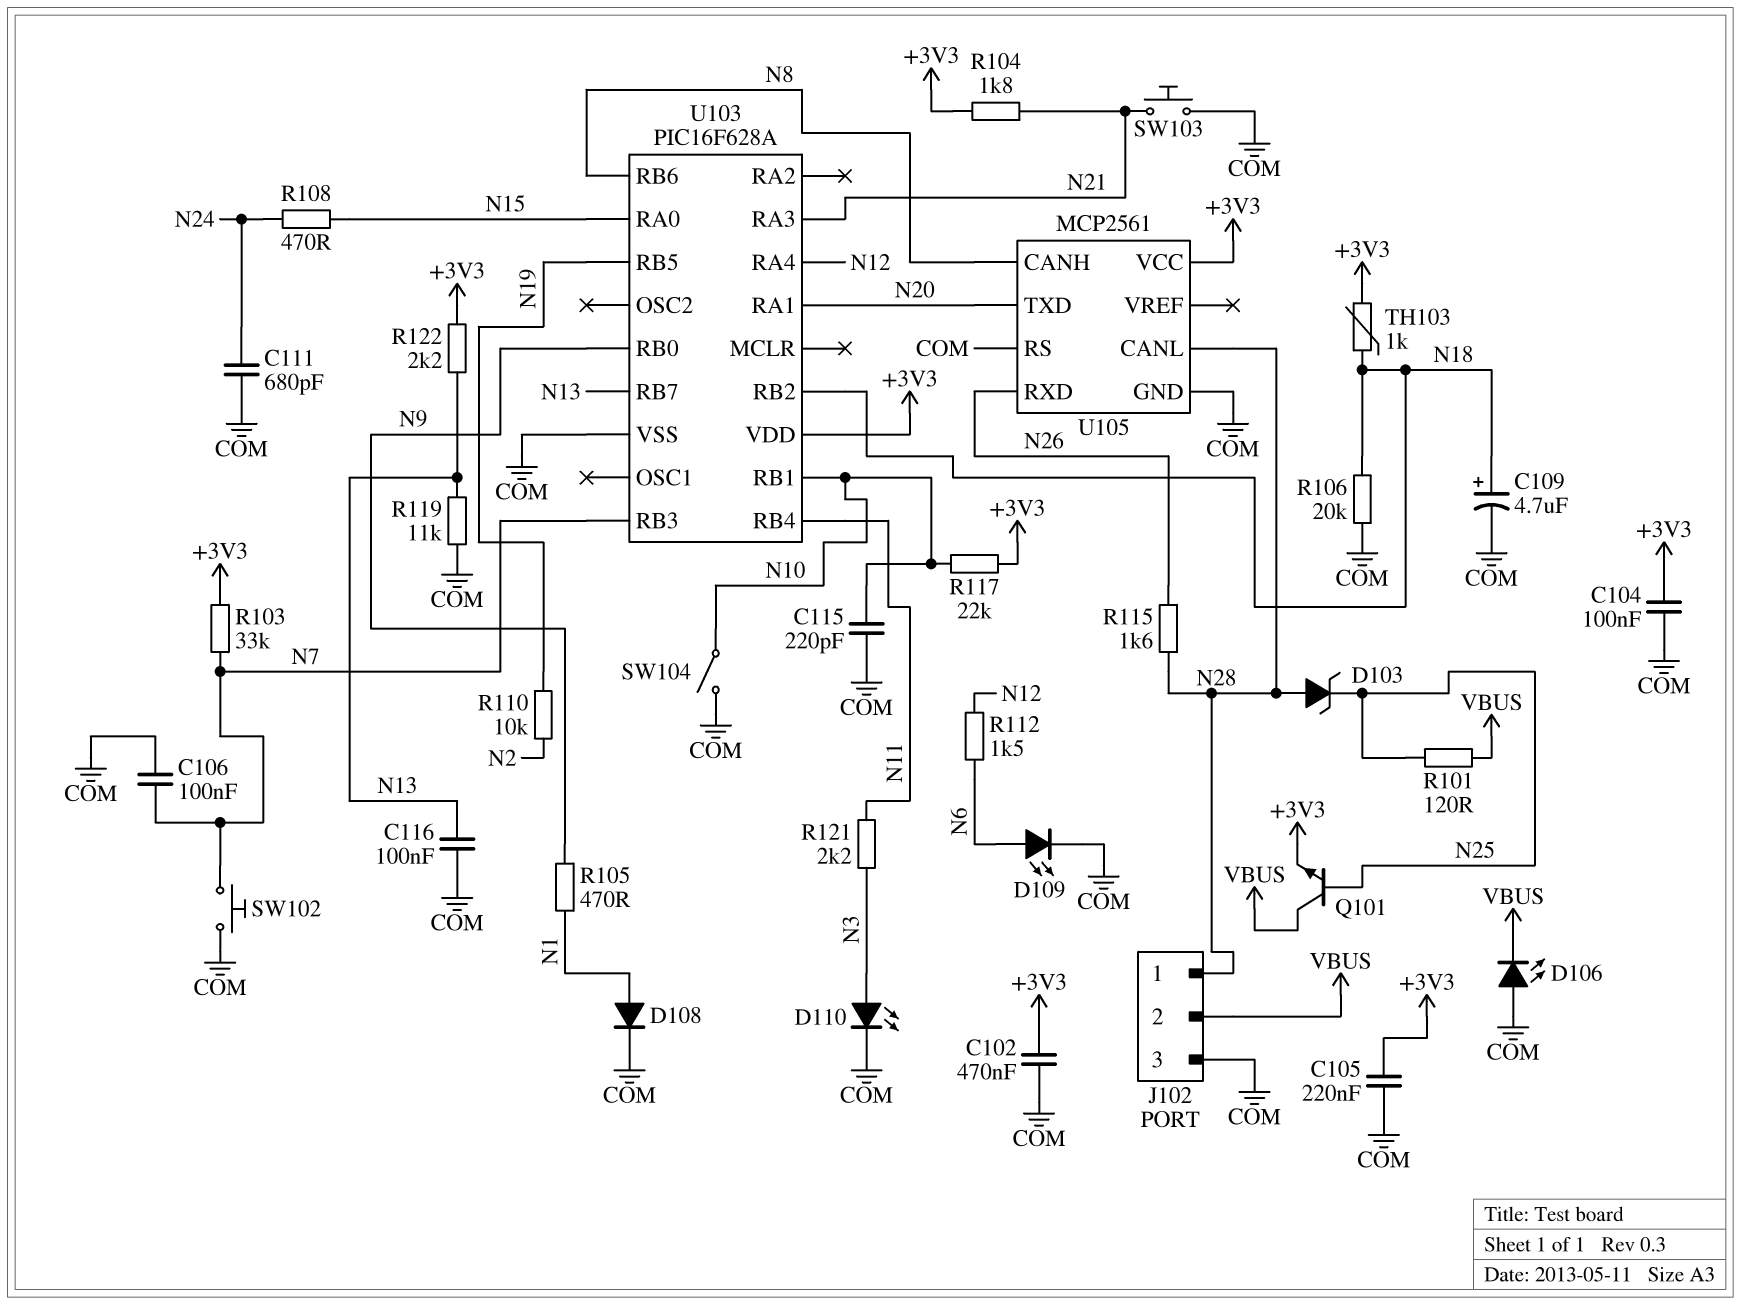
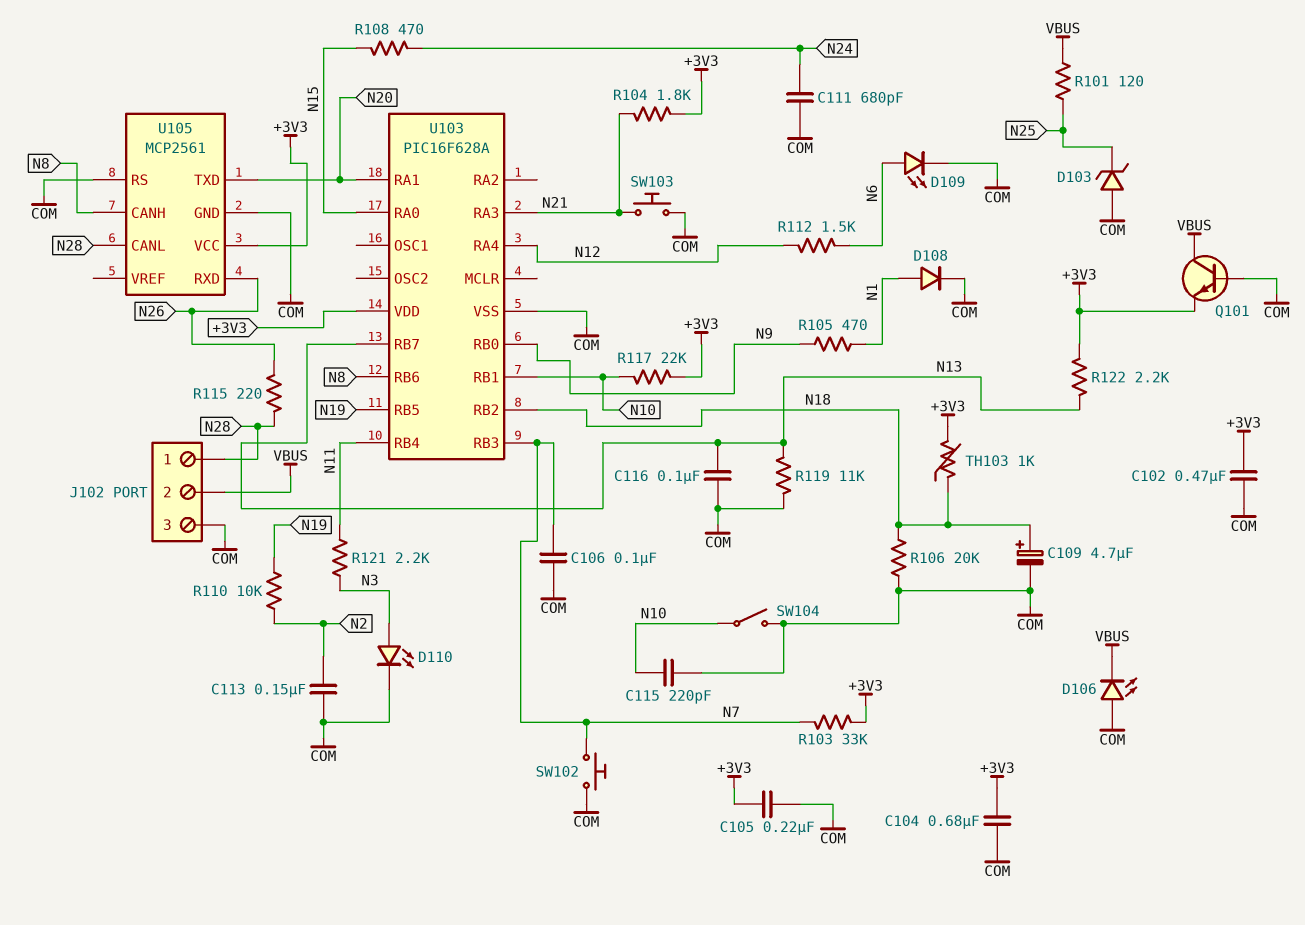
C104: 100nF (+3V3, COM) -> 680nF (+3V3, COM)
C113: none -> 150nF (COM, N2)
D103: zener (A N28, K N25) -> zener (A COM, K N25)
Q101: NPN (B N25, C VBUS, E +3V3) -> NPN (B COM, C VBUS, E +3V3)
R115: 1.6k (N26, N28) -> 220 (N26, N28)

